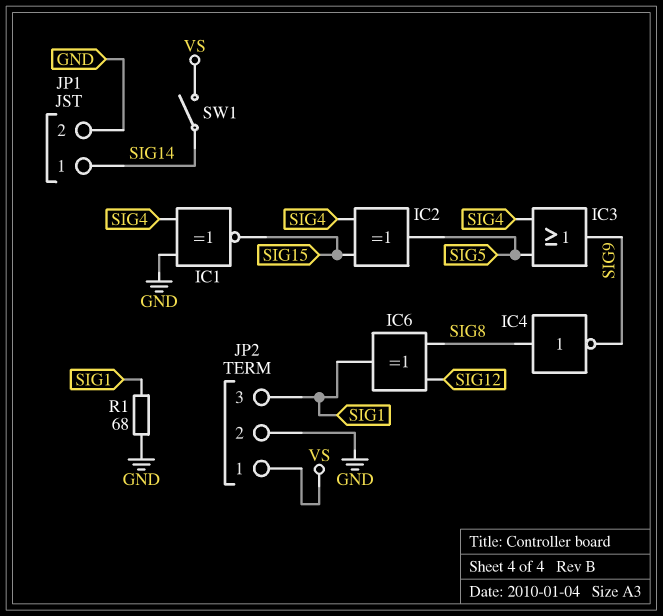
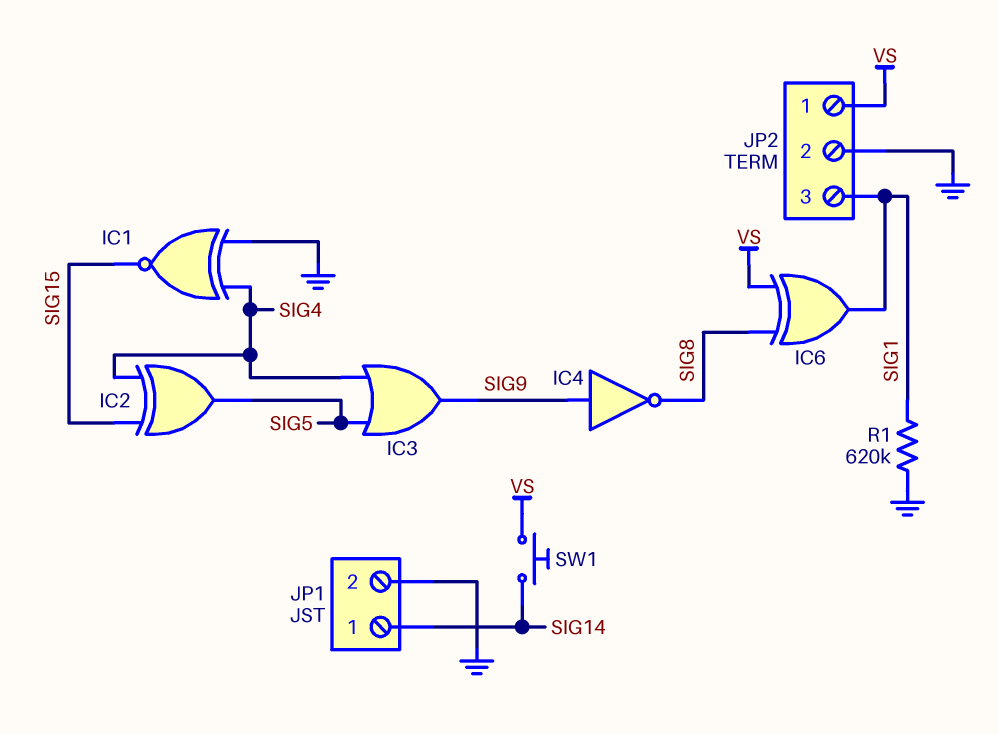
IC4: NOT (in SIG8, out SIG9) -> NOT (in SIG9, out SIG8)
IC6: XOR (in SIG8, in SIG12, out SIG1) -> XOR (in SIG8, in VS, out SIG1)
R1: 68 (GND, SIG1) -> 620k (GND, SIG1)
SW1: switch (SIG14, VS) -> button (SIG14, VS)

